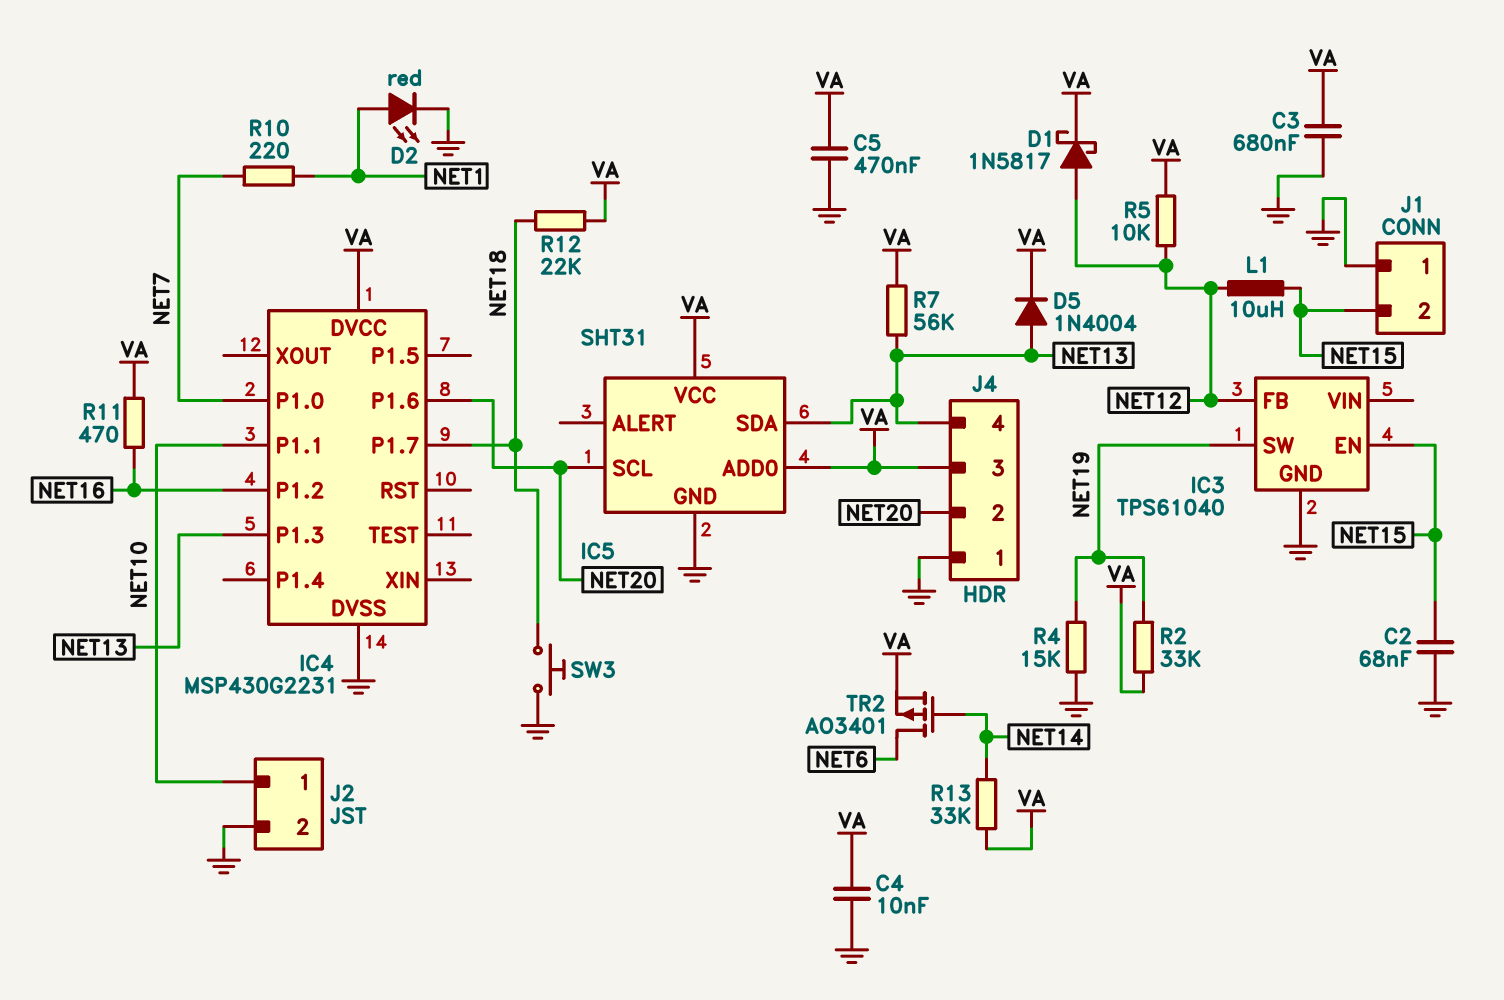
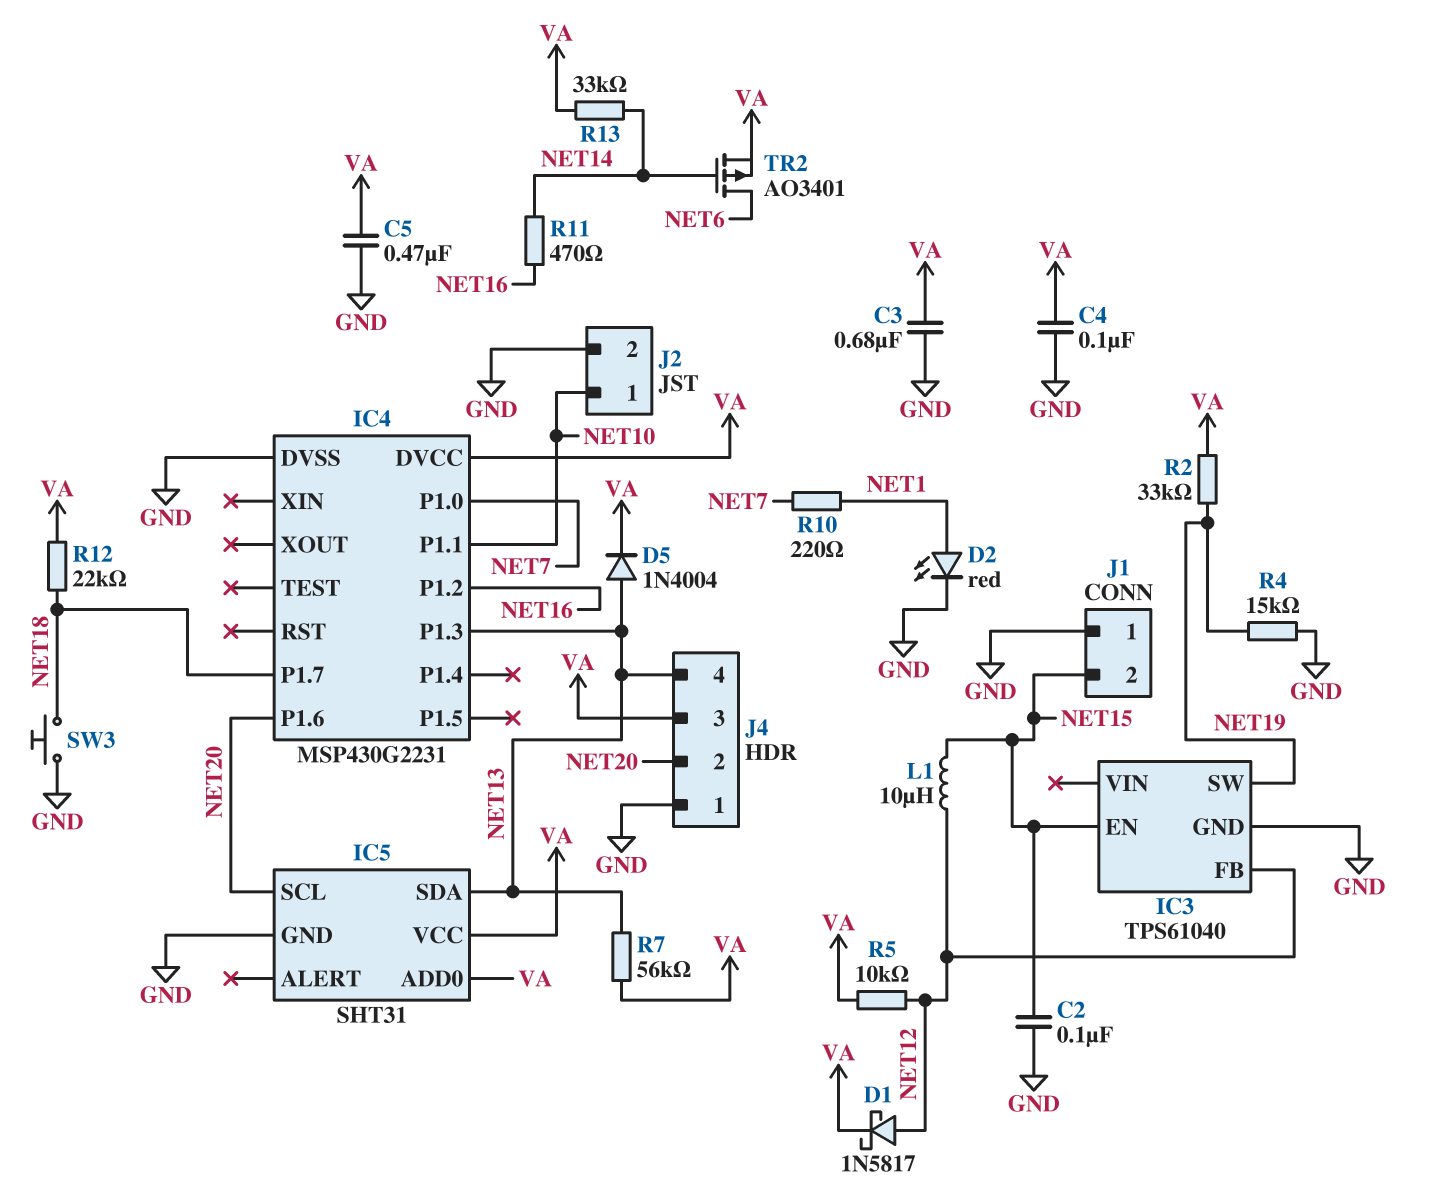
C2: 68nF (GND, NET15) -> 100nF (GND, NET15)
C4: 10nF (GND, VA) -> 100nF (GND, VA)
R11: 470 (NET16, VA) -> 470 (NET14, NET16)

